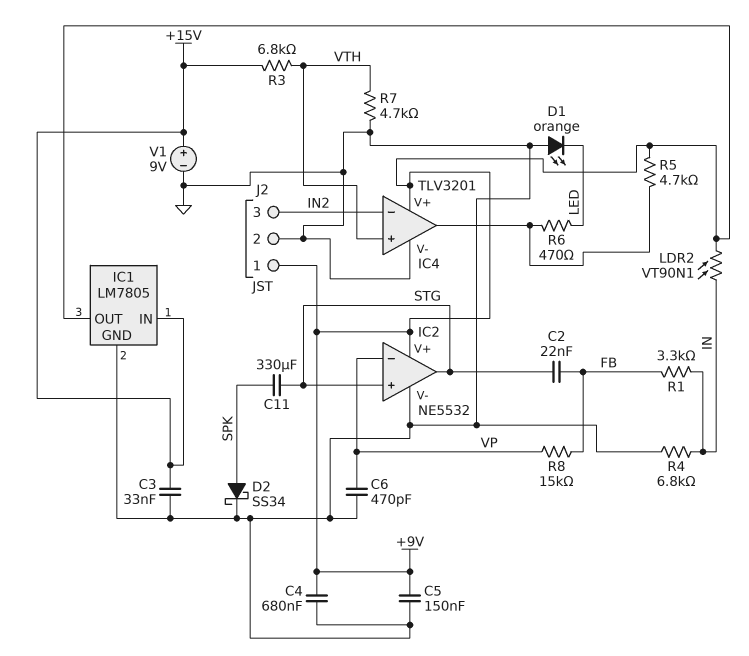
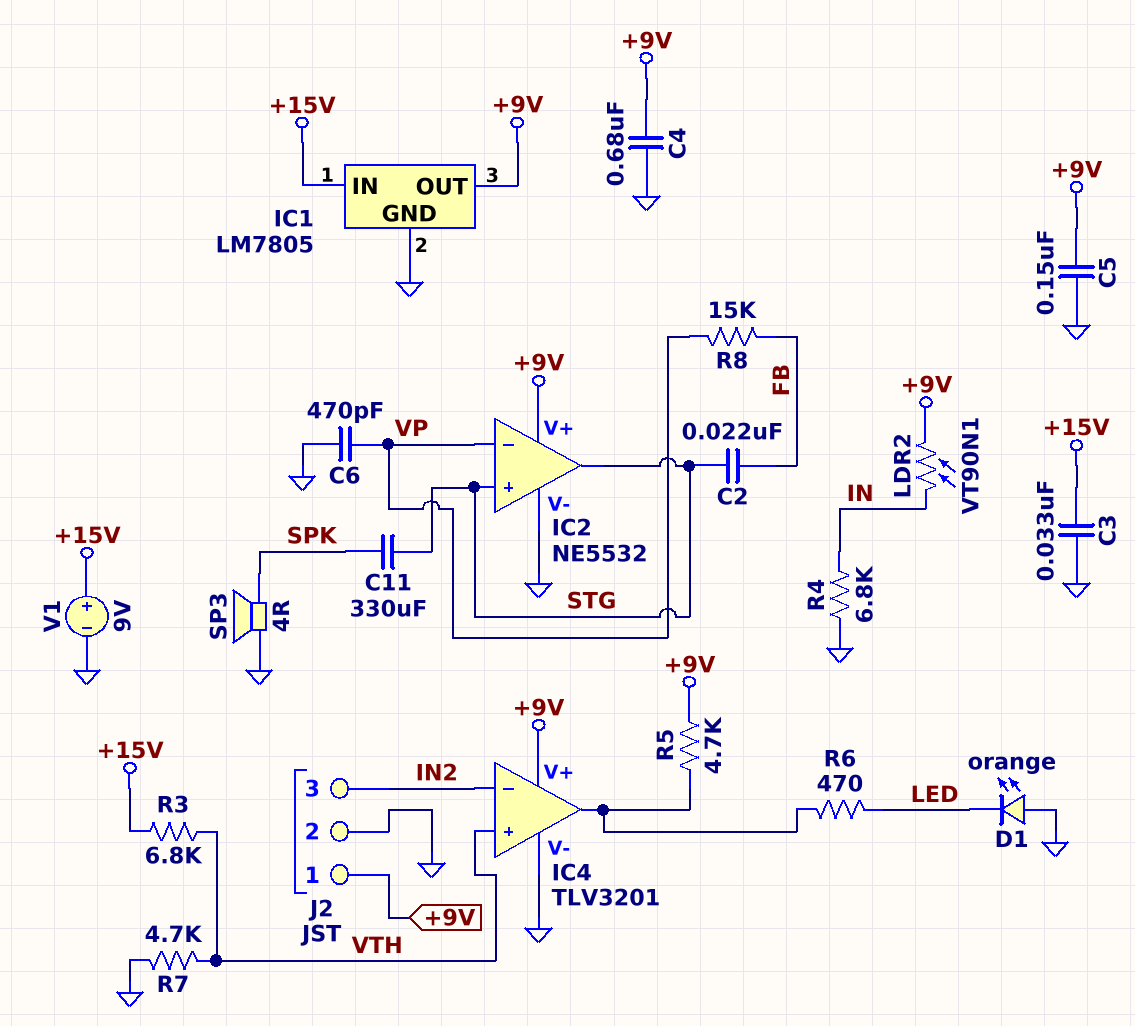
D2: schottky SS34 (A SPK, K GND) -> none
R1: 3.3k (FB, IN) -> none
SP3: none -> speaker 4R (GND, SPK)

